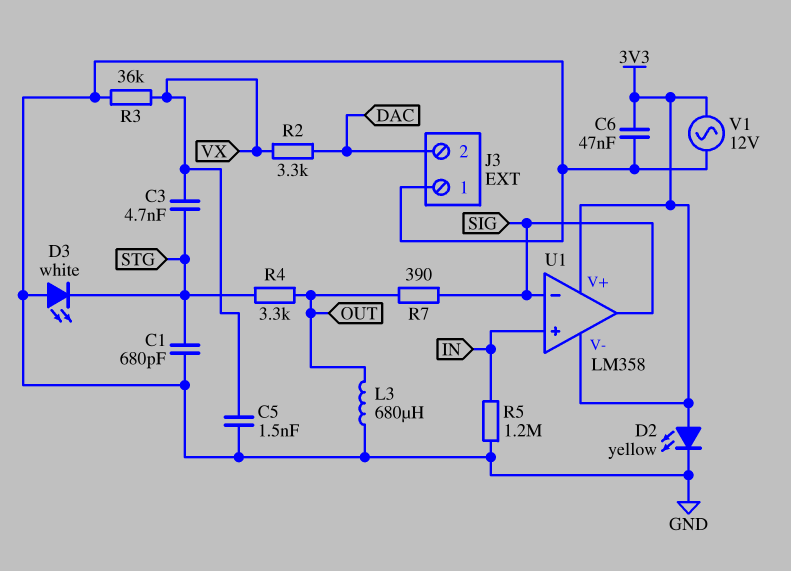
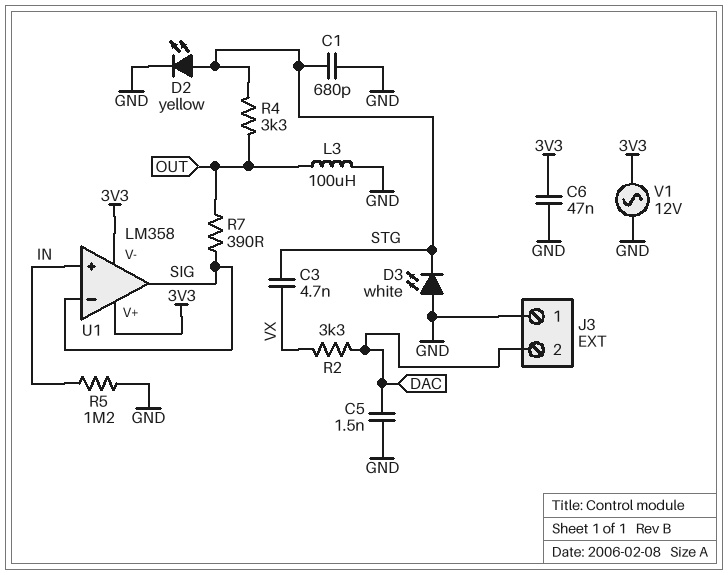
C5: 1.5nF (GND, VX) -> 1.5nF (DAC, GND)
D2: LED yellow (A 3V3, K GND) -> LED yellow (A STG, K GND)
L3: 680uH (GND, OUT) -> 100uH (GND, OUT)
R3: 36k (GND, VX) -> none

